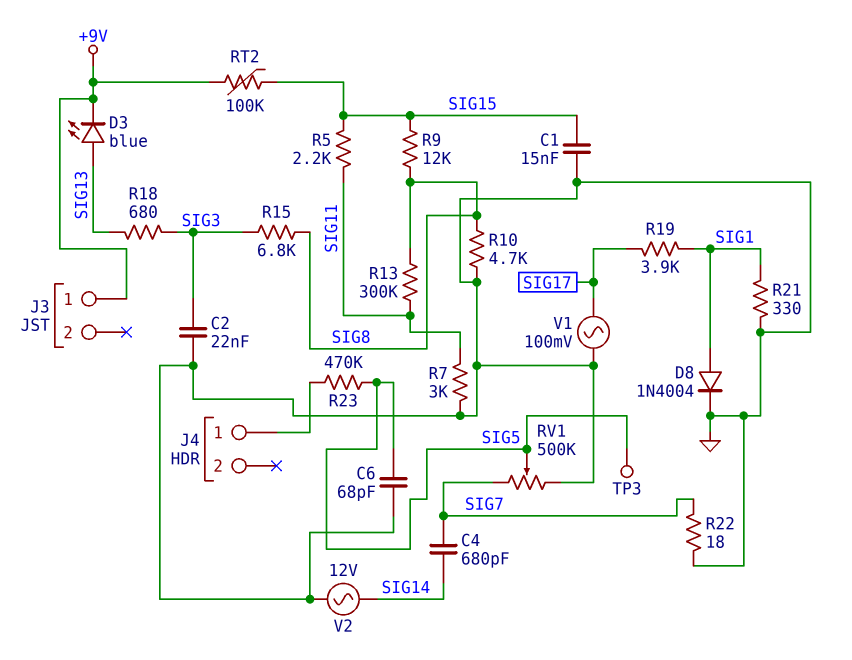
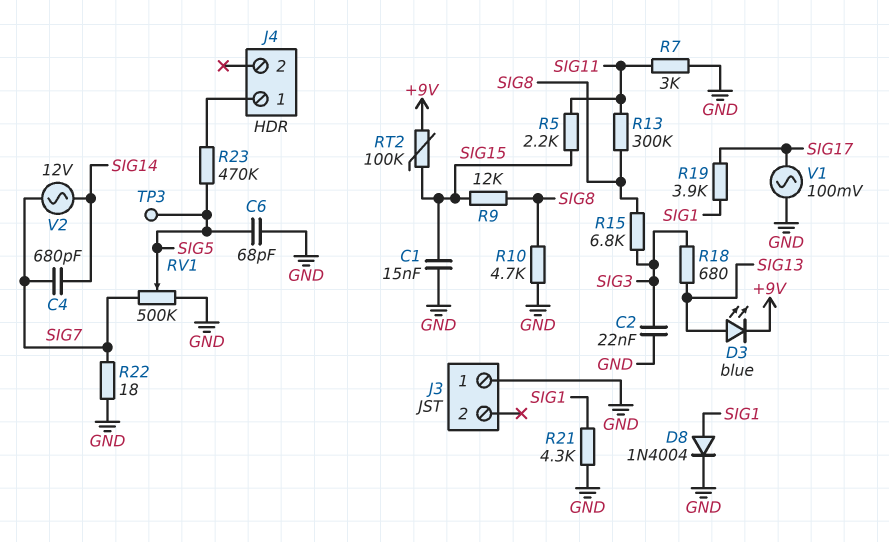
J3 pin 1: +9V -> GND
R21: 330 (GND, SIG1) -> 4.3k (GND, SIG1)
V2: AC 12V (GND, SIG14) -> AC 12V (SIG7, SIG14)

